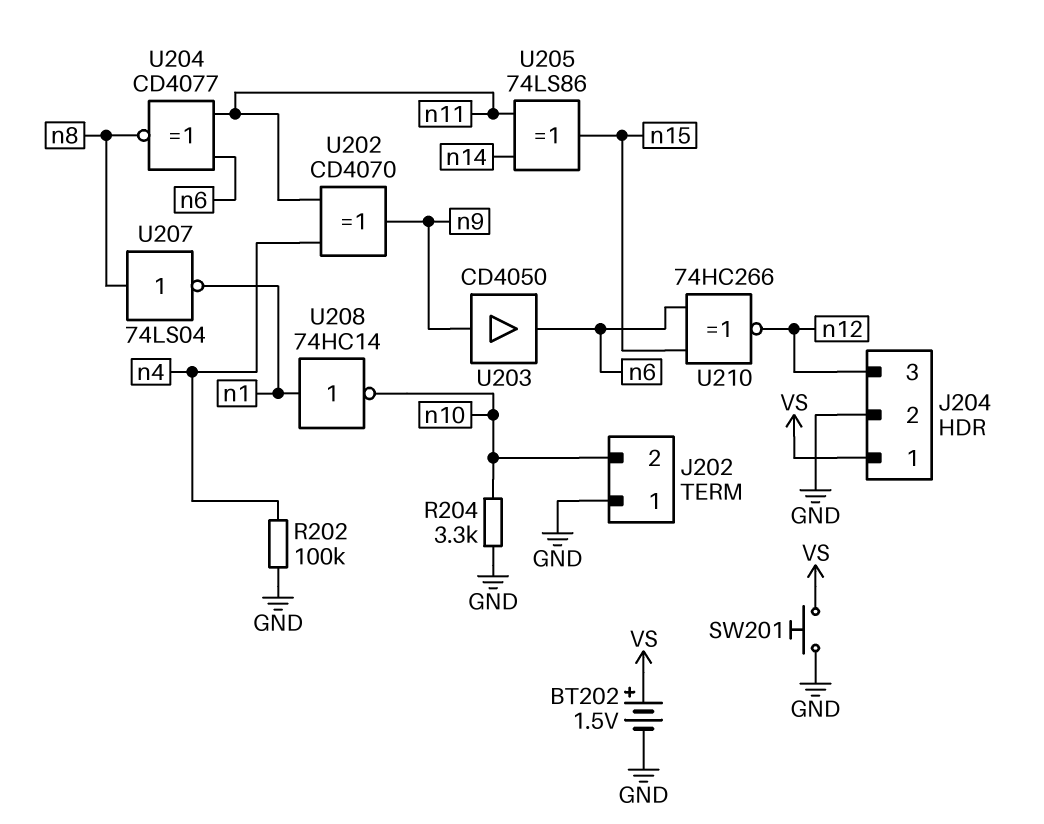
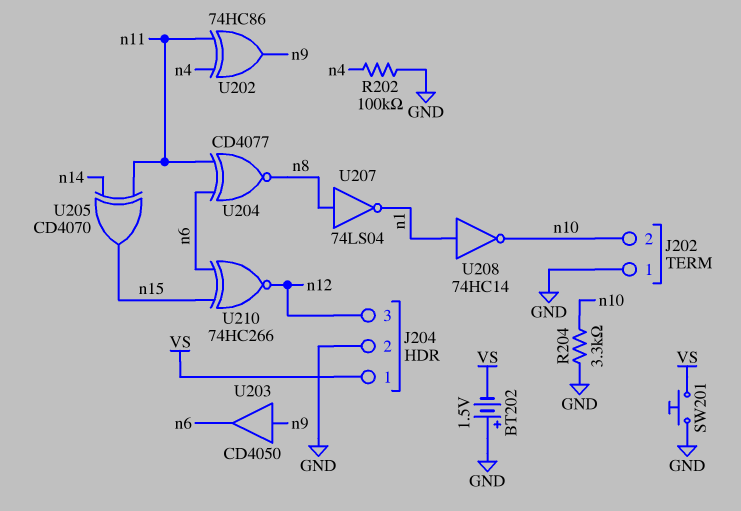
BT202: 1.5V (plus VS, minus GND) -> 1.5V (plus GND, minus VS)
U202: XOR CD4070 (in n4, in n11, out n9) -> XOR 74HC86 (in n4, in n11, out n9)
U205: XOR 74LS86 (in n11, in n14, out n15) -> XOR CD4070 (in n11, in n14, out n15)

